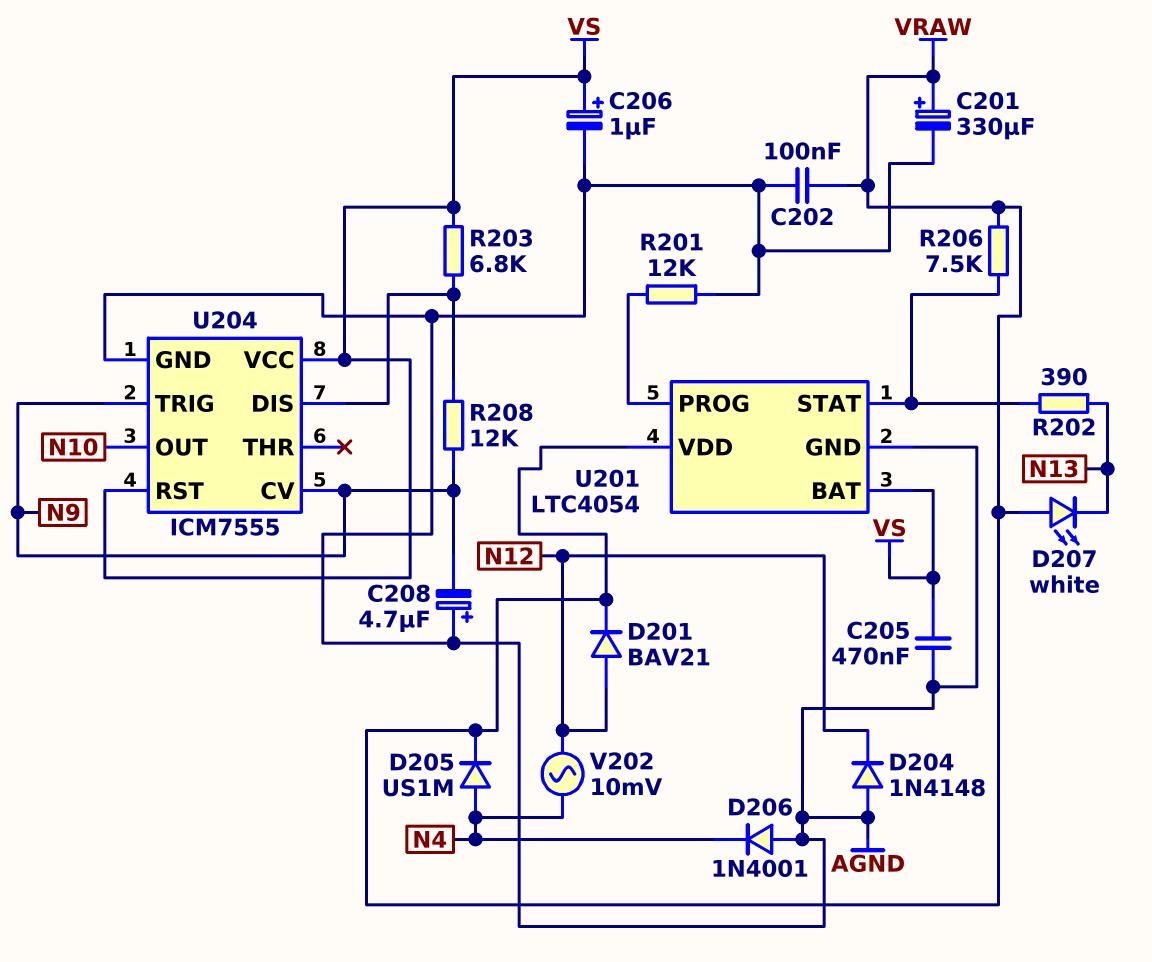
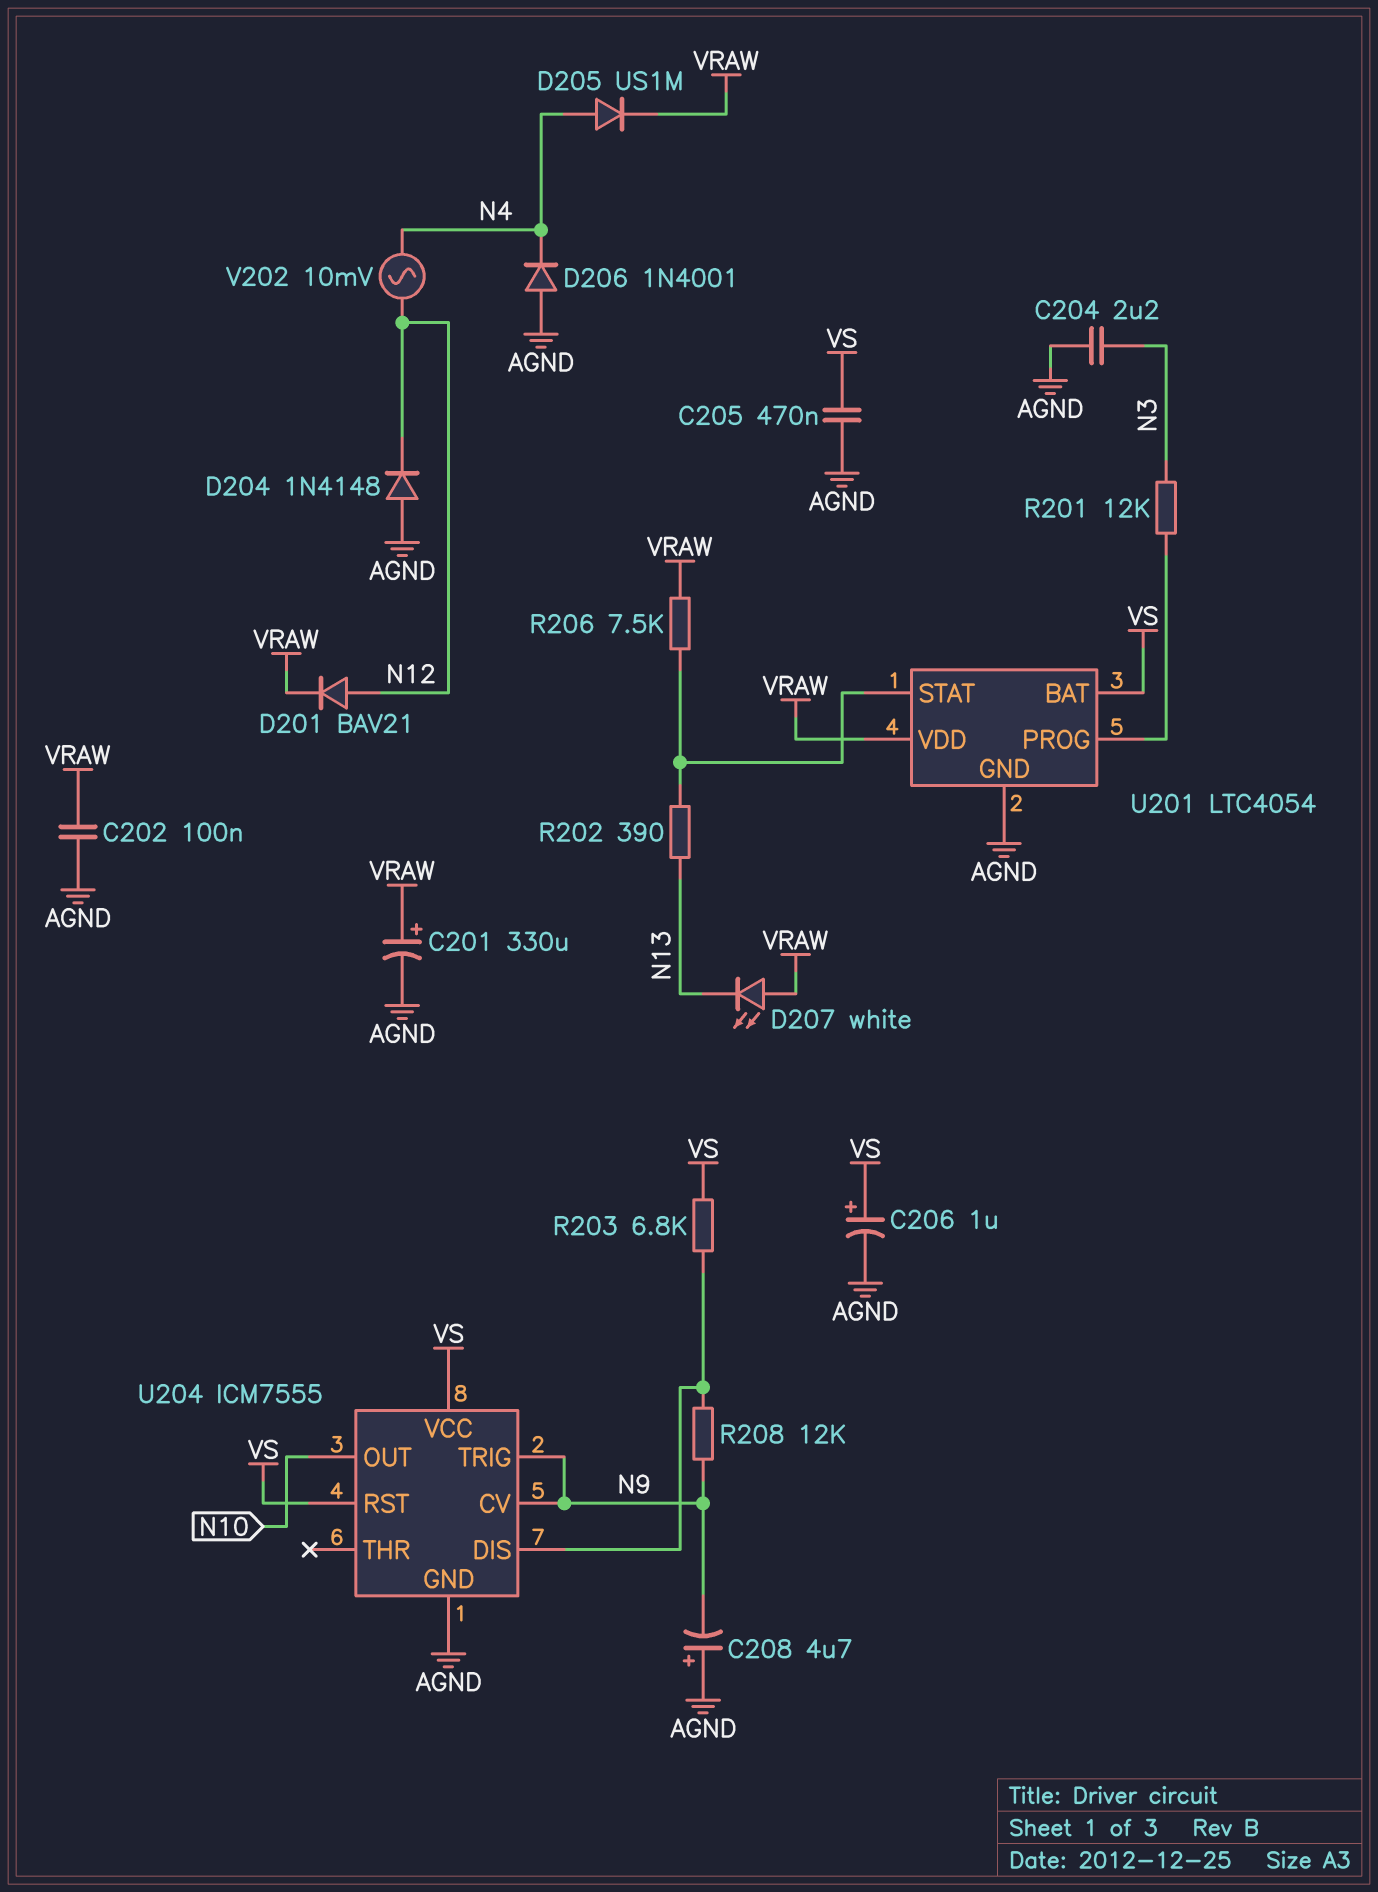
C204: none -> 2.2uF (AGND, N3)
R201: 12k (AGND, U201/PROG) -> 12k (N3, U201/PROG)

